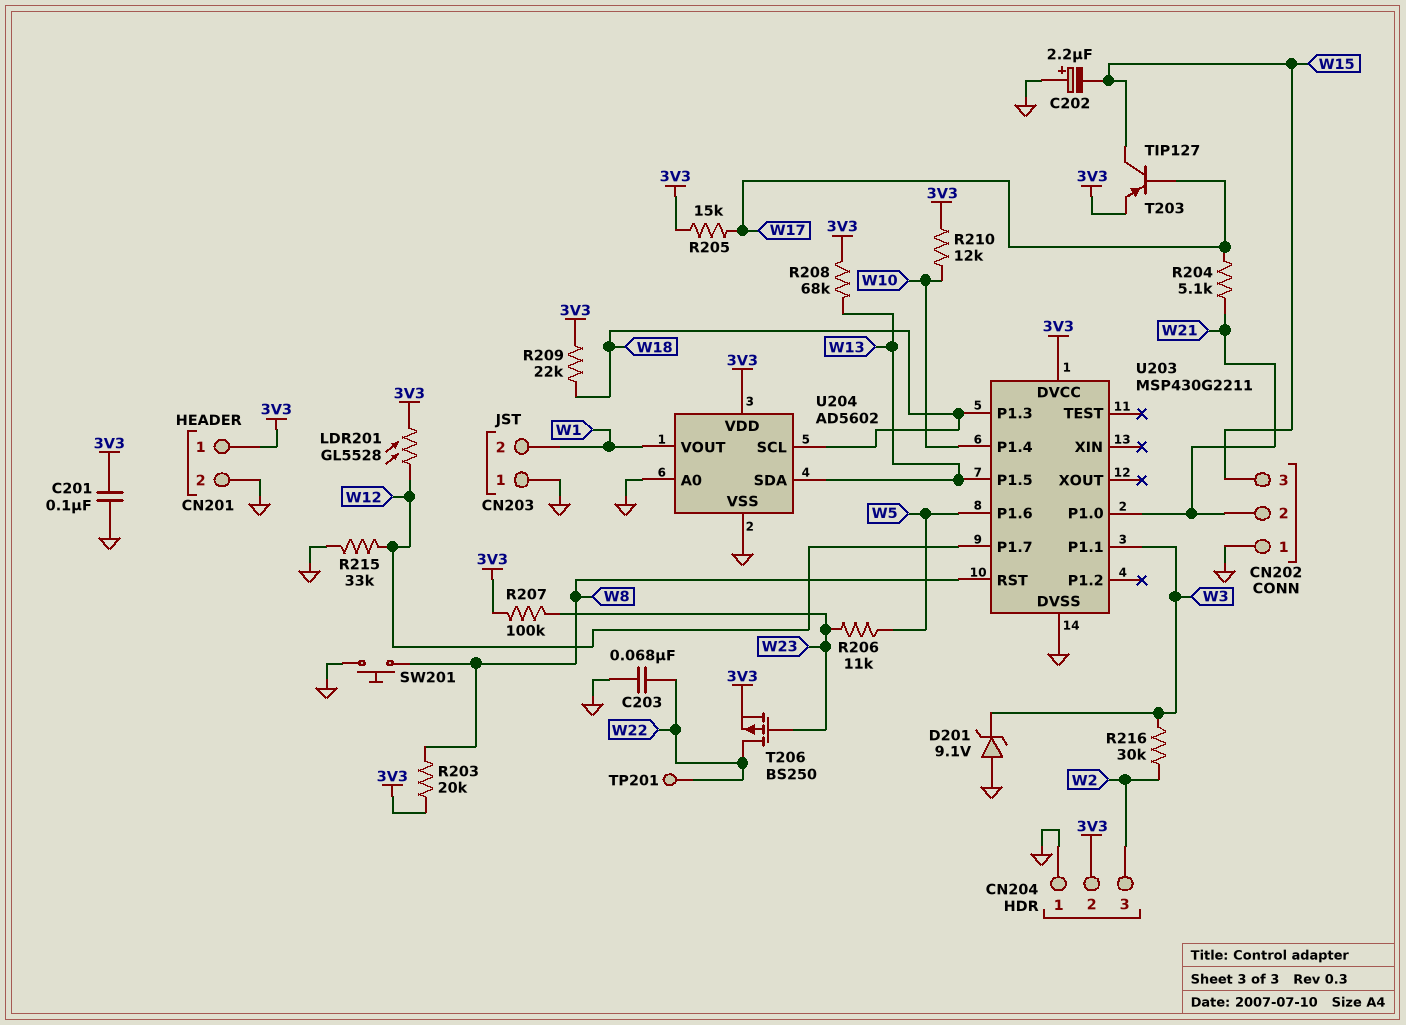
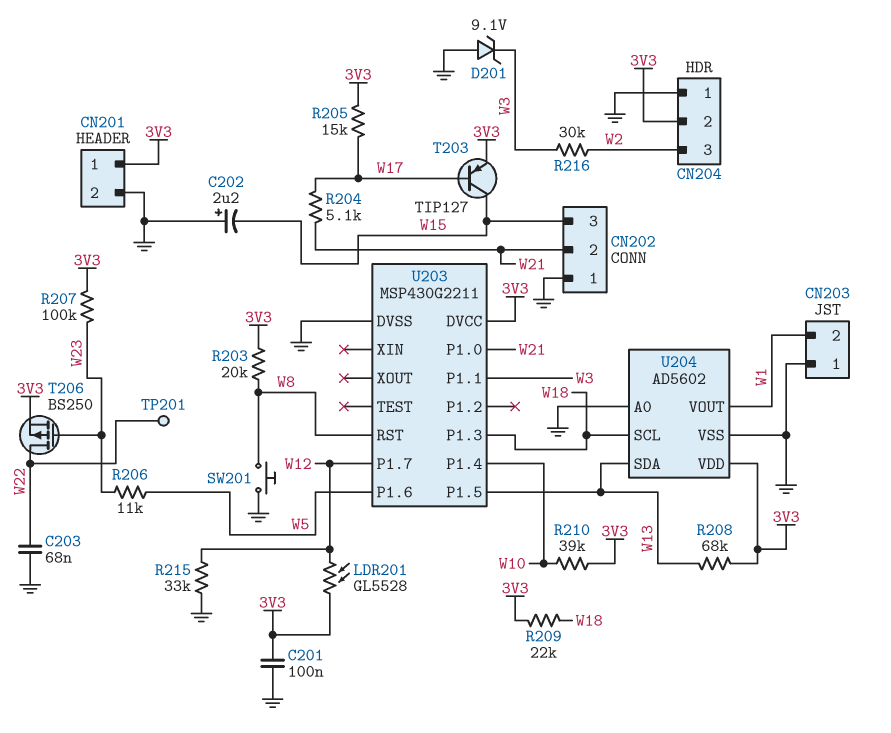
R210: 12k (3V3, W10) -> 39k (3V3, W10)

